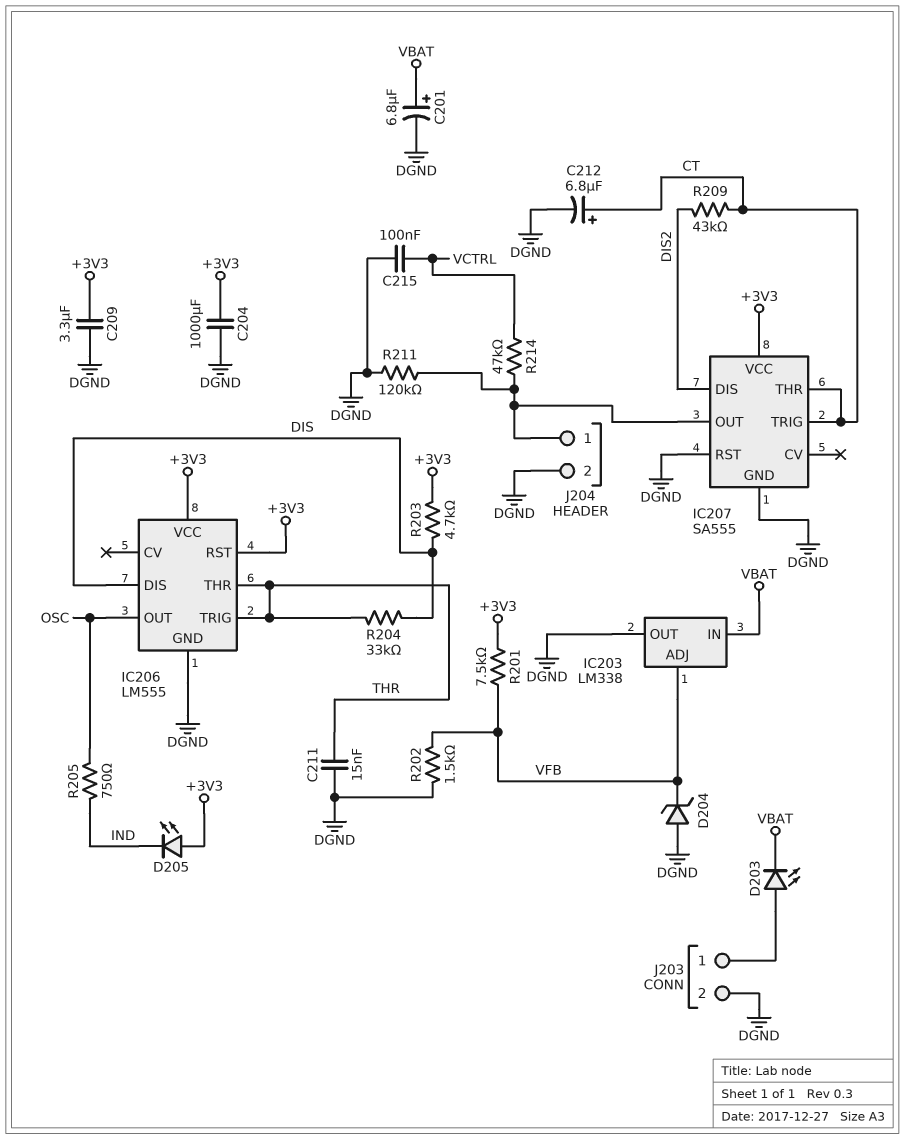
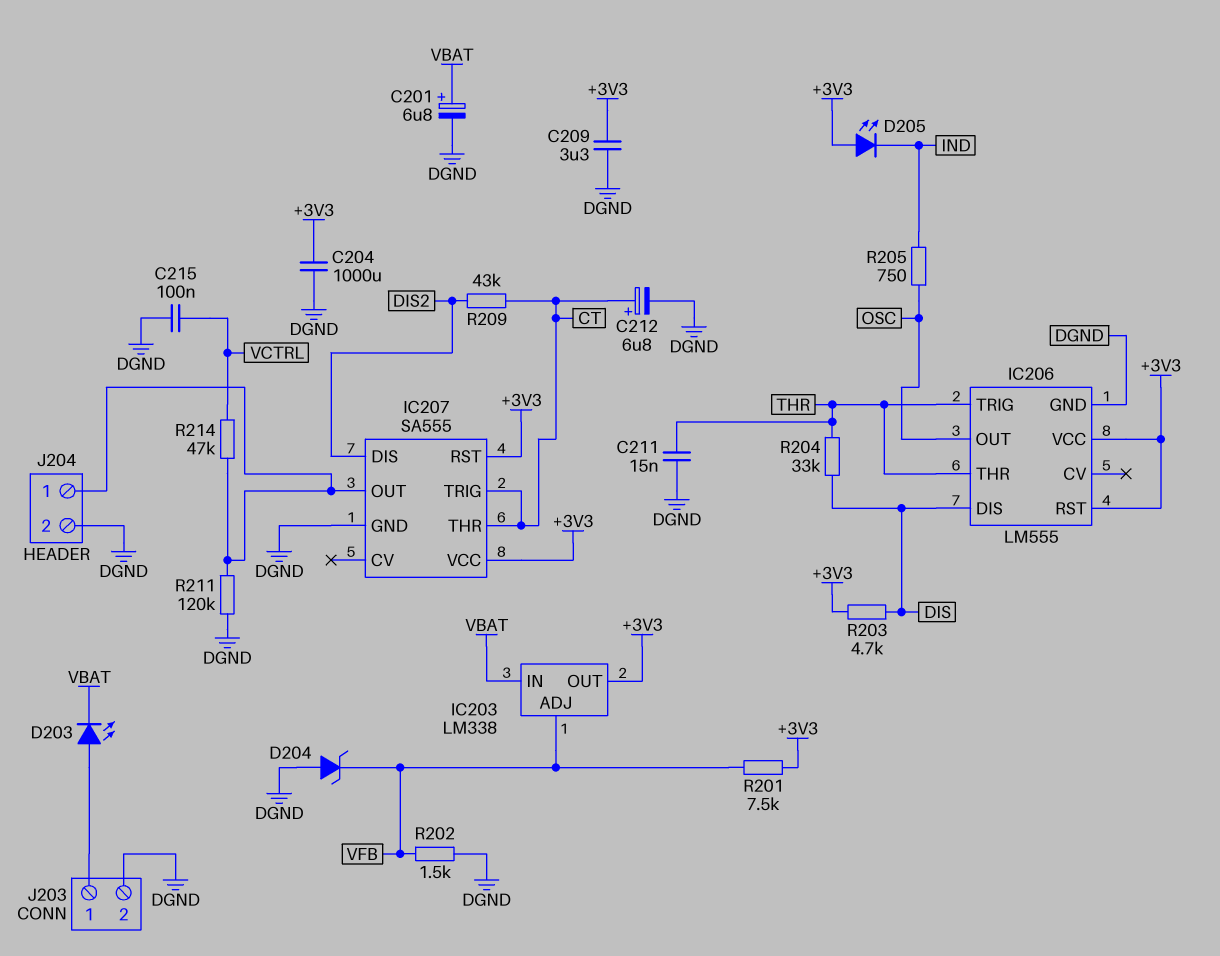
IC203 pin OUT: DGND -> +3V3
IC207 pin RST: DGND -> +3V3

